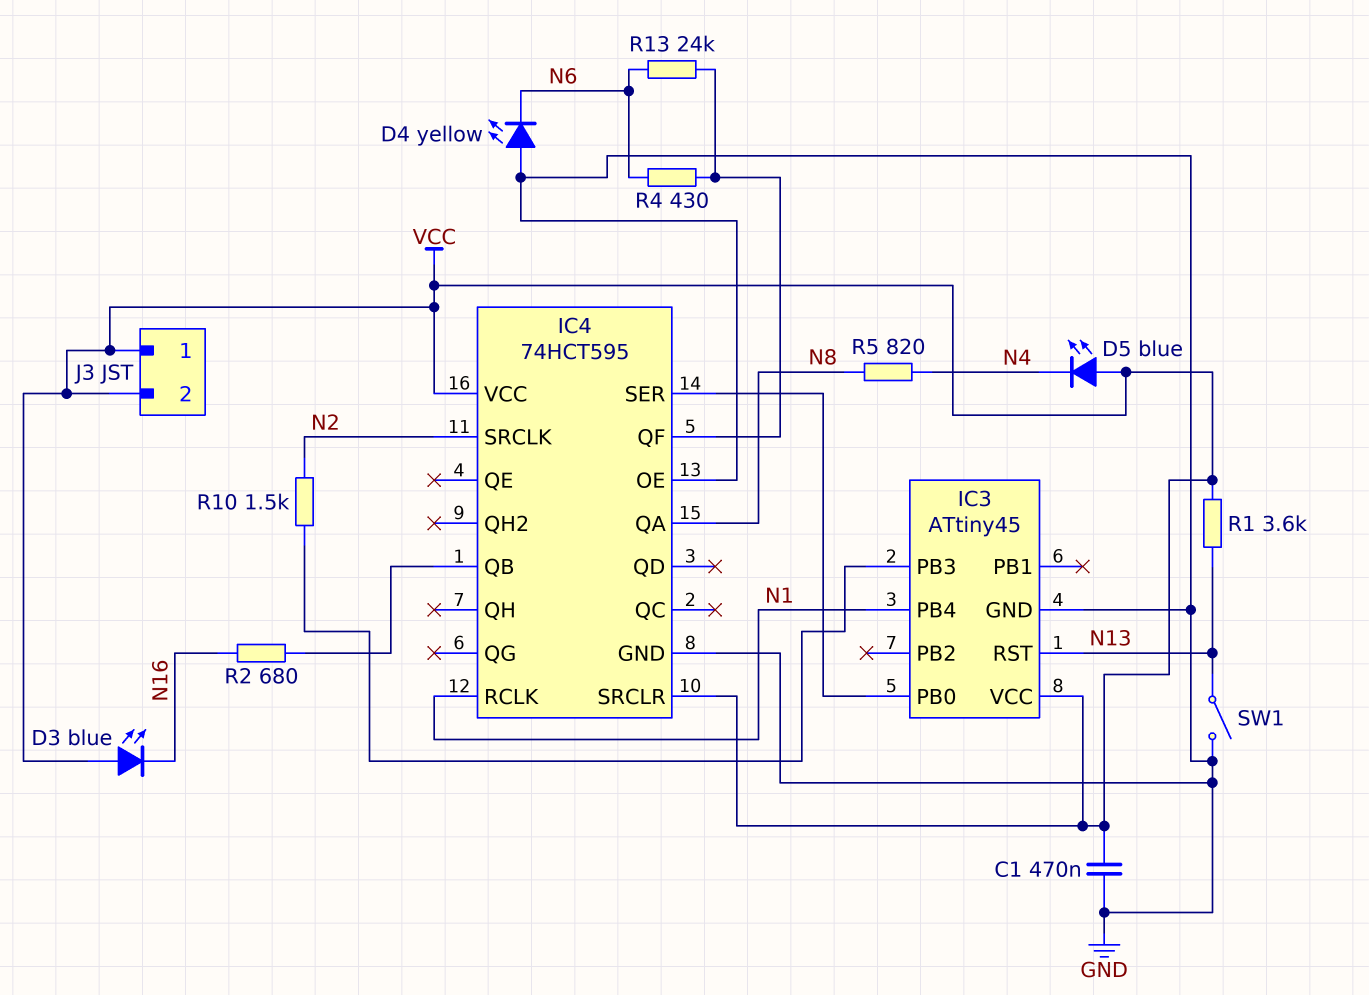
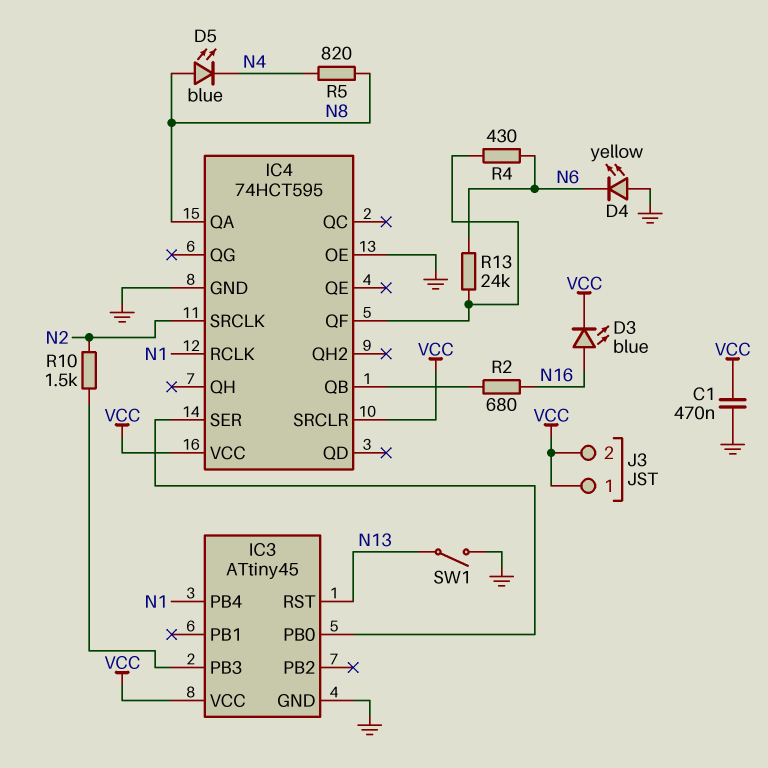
D3: LED blue (A VCC, K N16) -> LED blue (A N16, K VCC)
D5: LED blue (A VCC, K N4) -> LED blue (A N8, K N4)
R1: 3.6k (N13, VCC) -> none

